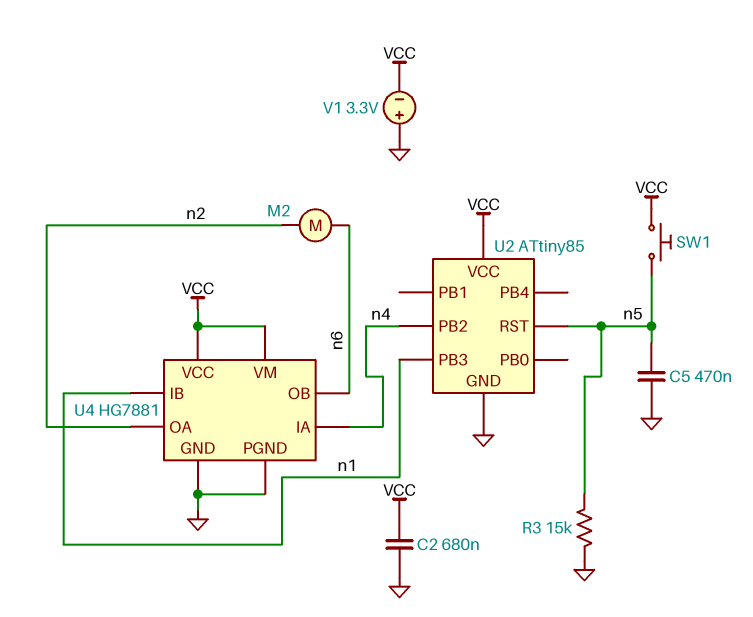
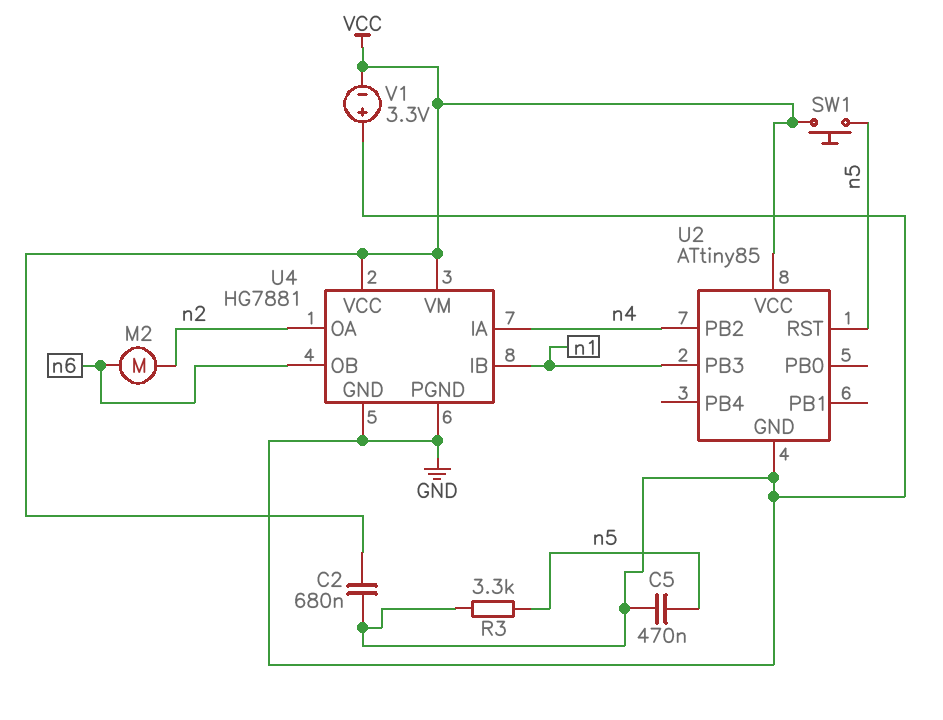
R3: 15k (GND, n5) -> 3.3k (GND, n5)

